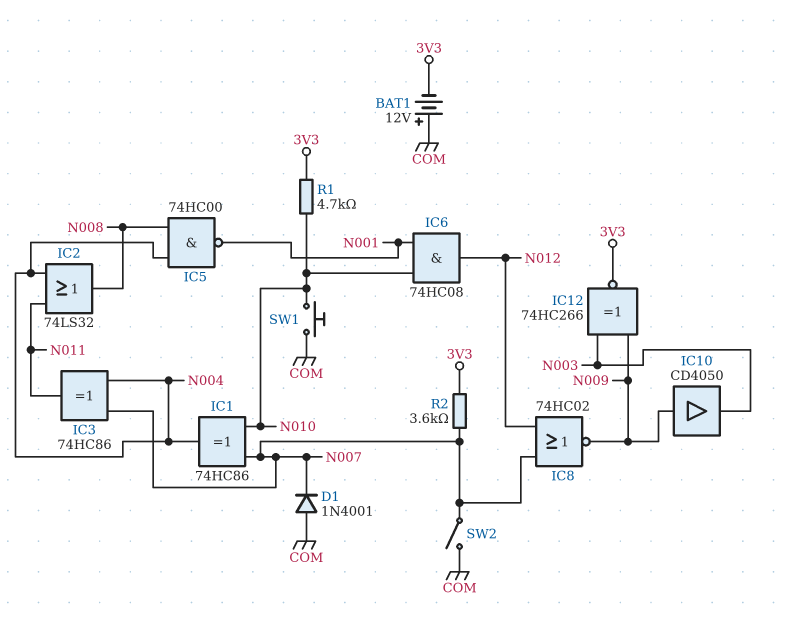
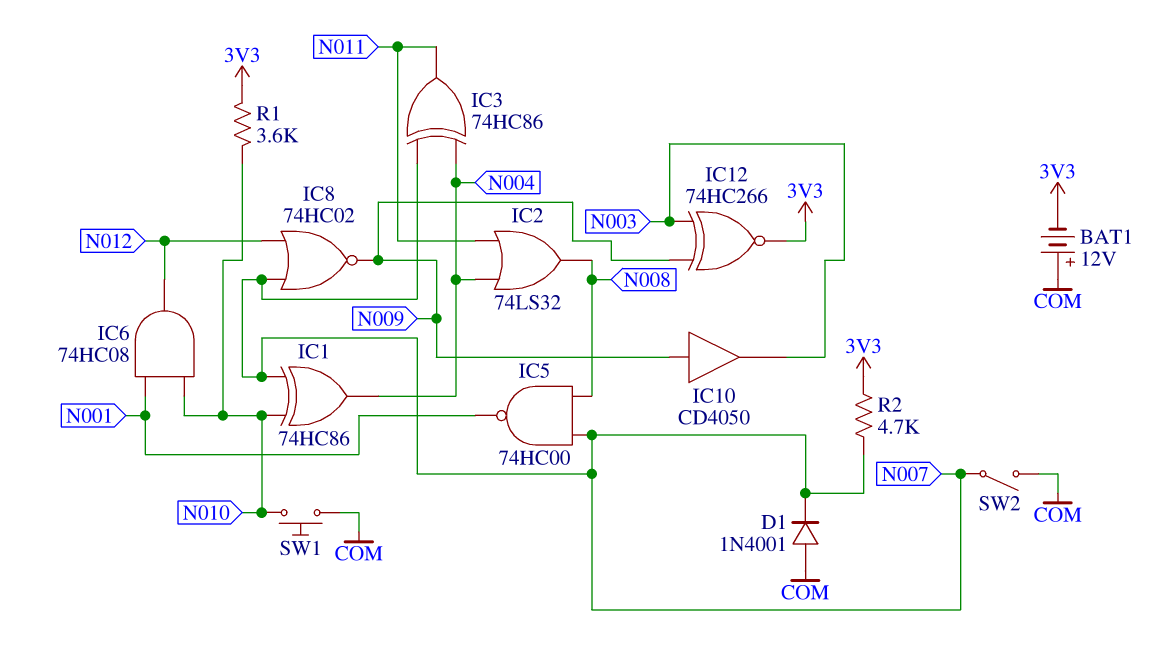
IC5: NAND 74HC00 (in N004, in N008, out N001) -> NAND 74HC00 (in N007, in N008, out N001)
R1: 4.7k (3V3, N010) -> 3.6k (3V3, N010)
R2: 3.6k (3V3, N007) -> 4.7k (3V3, N007)

